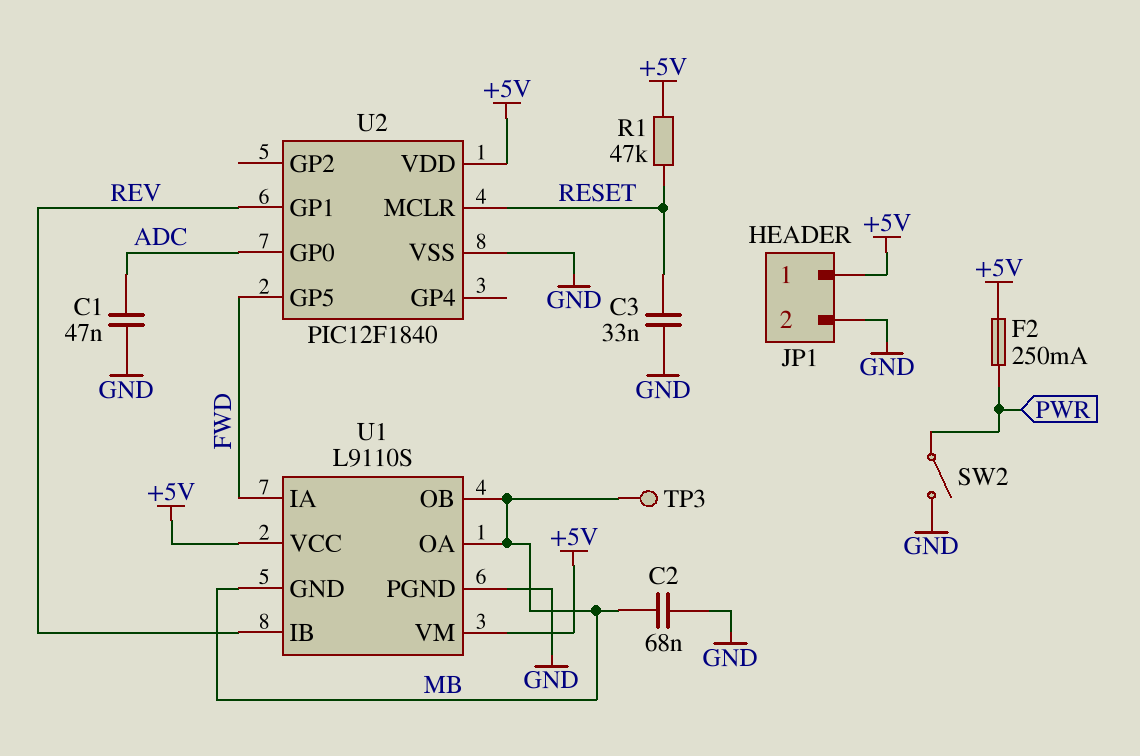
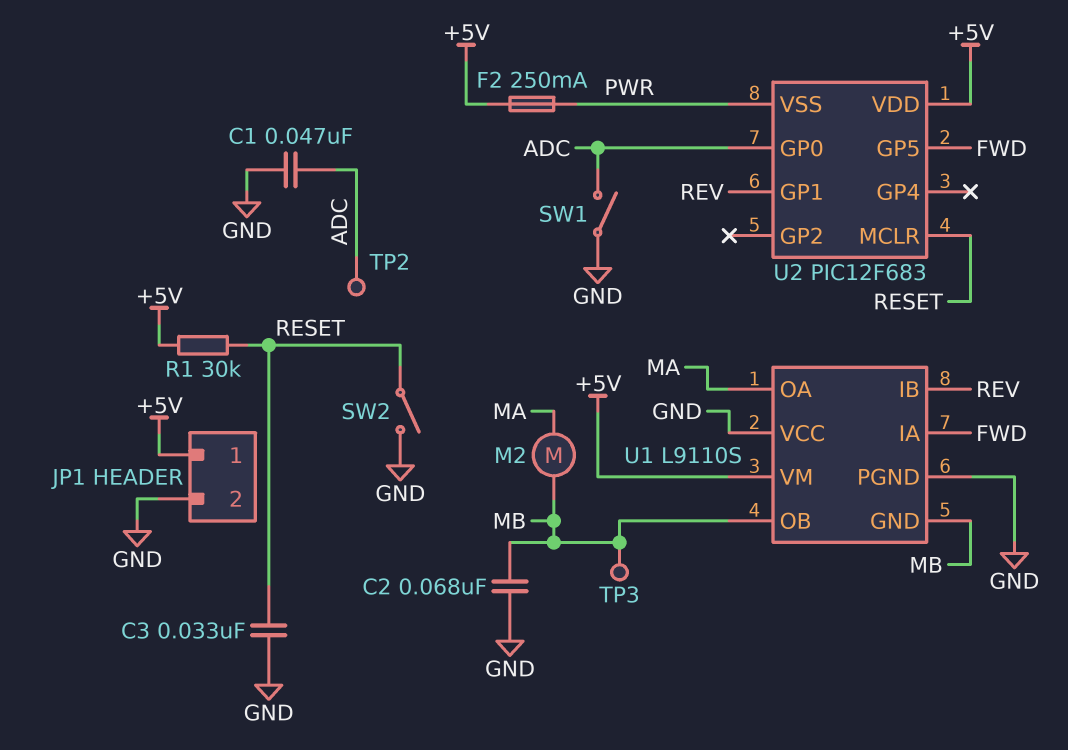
M2: none -> motor (MA, MB)
R1: 47k (+5V, RESET) -> 30k (+5V, RESET)
SW1: none -> switch (ADC, GND)
SW2: switch (GND, PWR) -> switch (GND, RESET)
TP2: none -> test point (ADC)
U1 pin OA: MB -> MA
U1 pin VCC: +5V -> GND
U2: PIC12F1840 -> PIC12F683
U2 pin VSS: GND -> PWR

